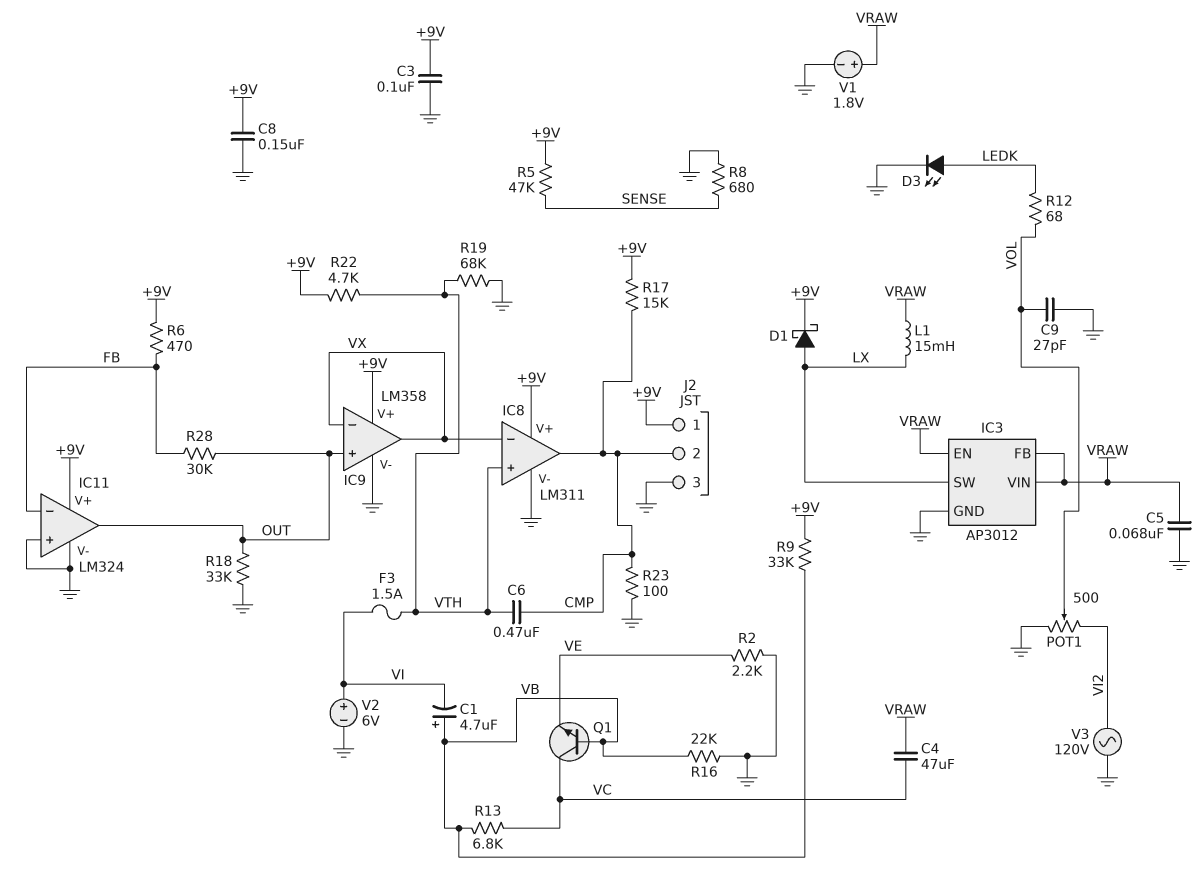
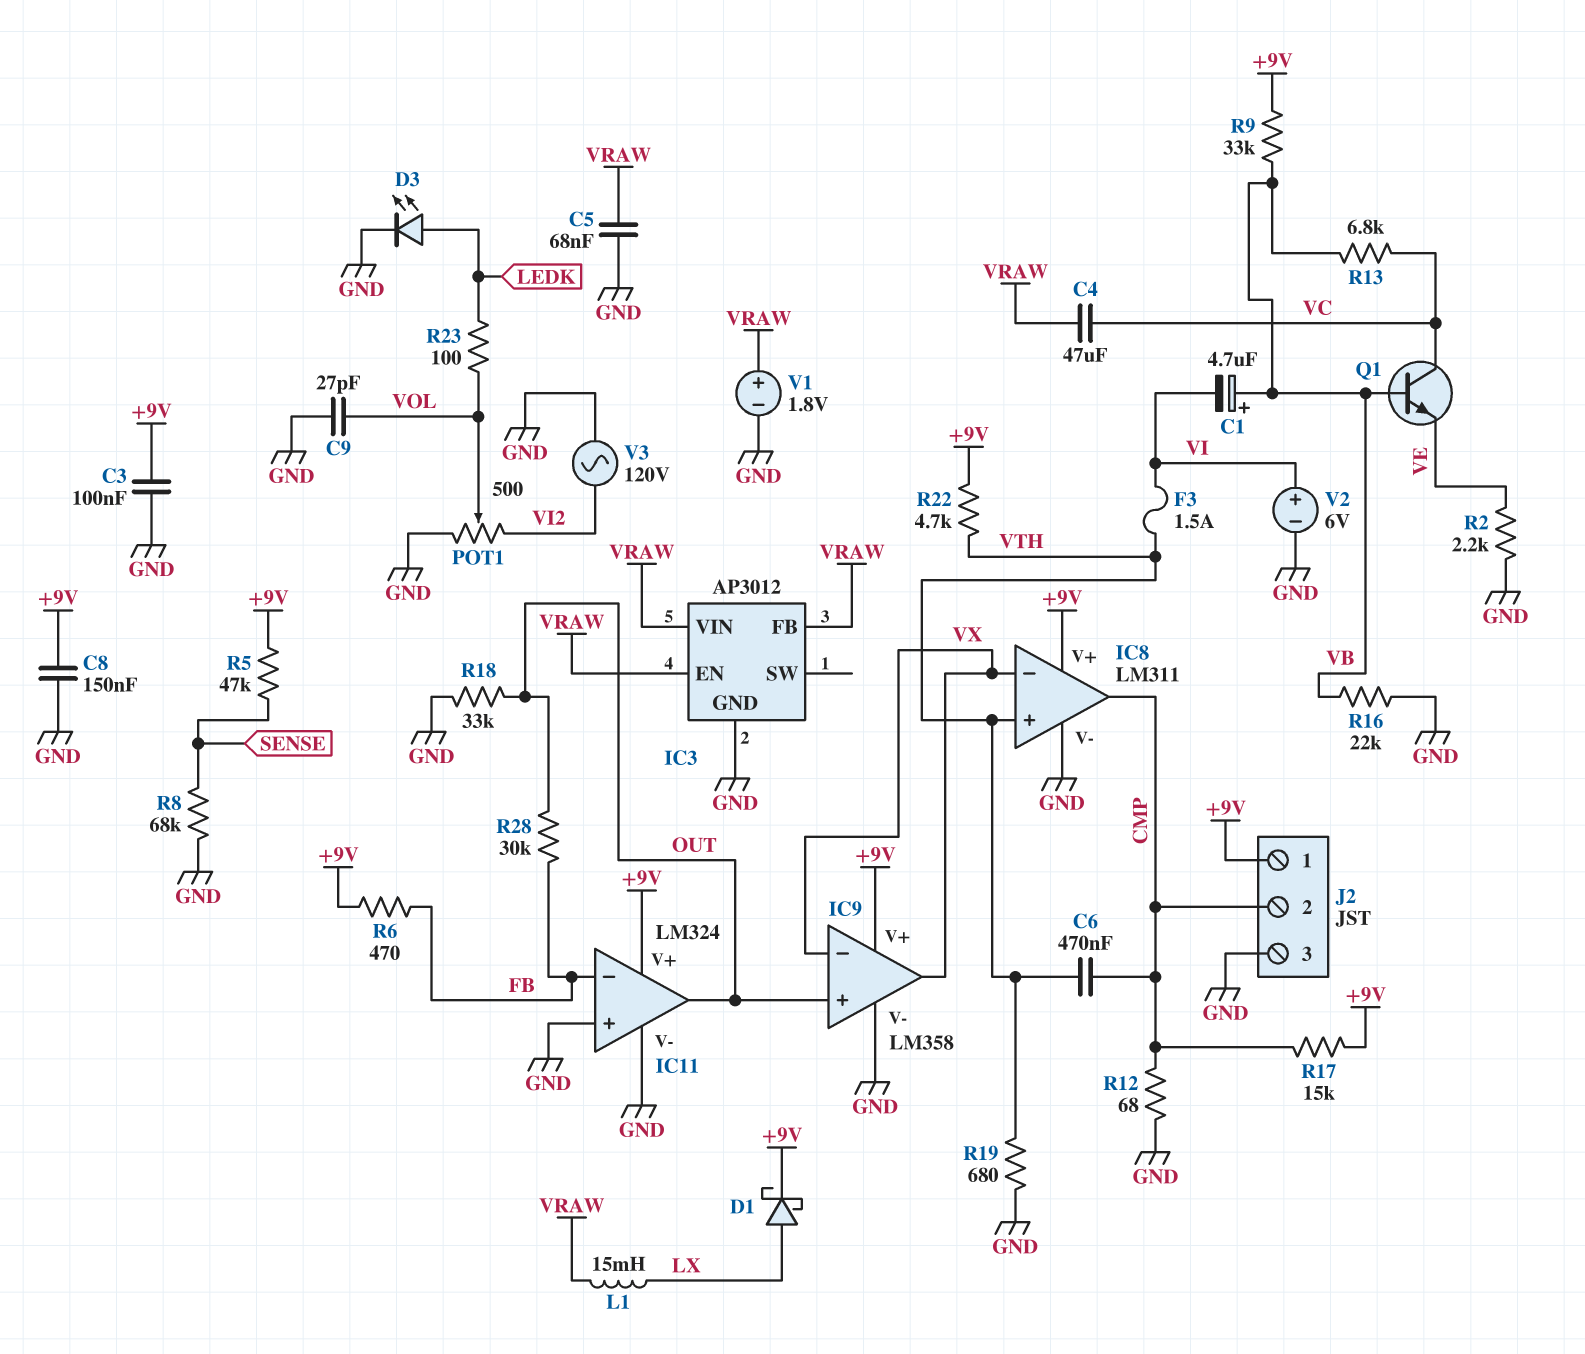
IC3 pin SW: LX -> none
R8: 680 (GND, SENSE) -> 68k (GND, SENSE)
R12: 68 (LEDK, VOL) -> 68 (CMP, GND)
R19: 68k (GND, VTH) -> 680 (GND, VTH)
R23: 100 (CMP, GND) -> 100 (LEDK, VOL)

